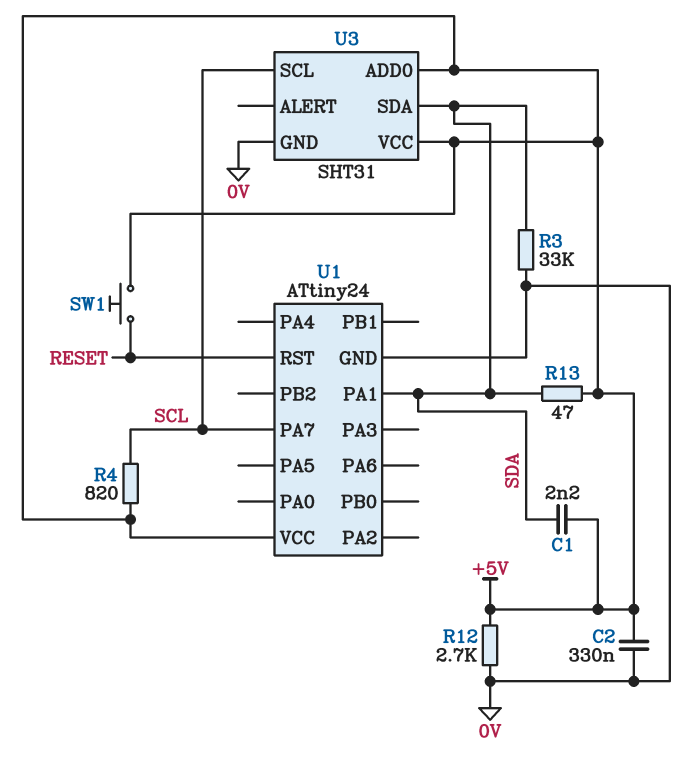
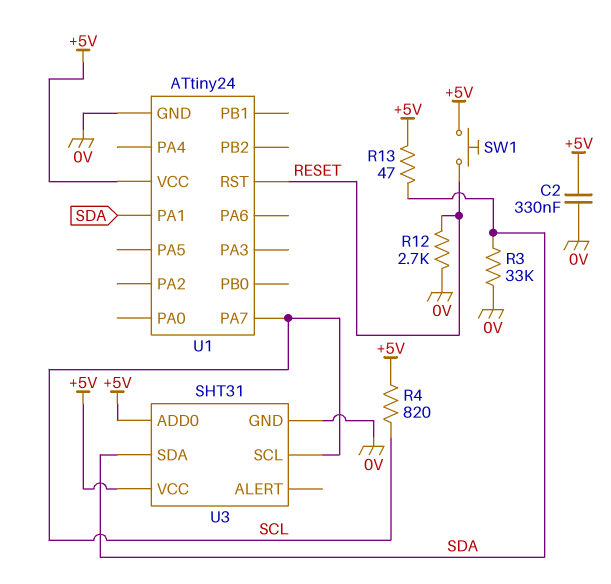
C1: 2.2nF (+5V, SDA) -> none
R12: 2.7k (+5V, 0V) -> 2.7k (0V, RESET)

